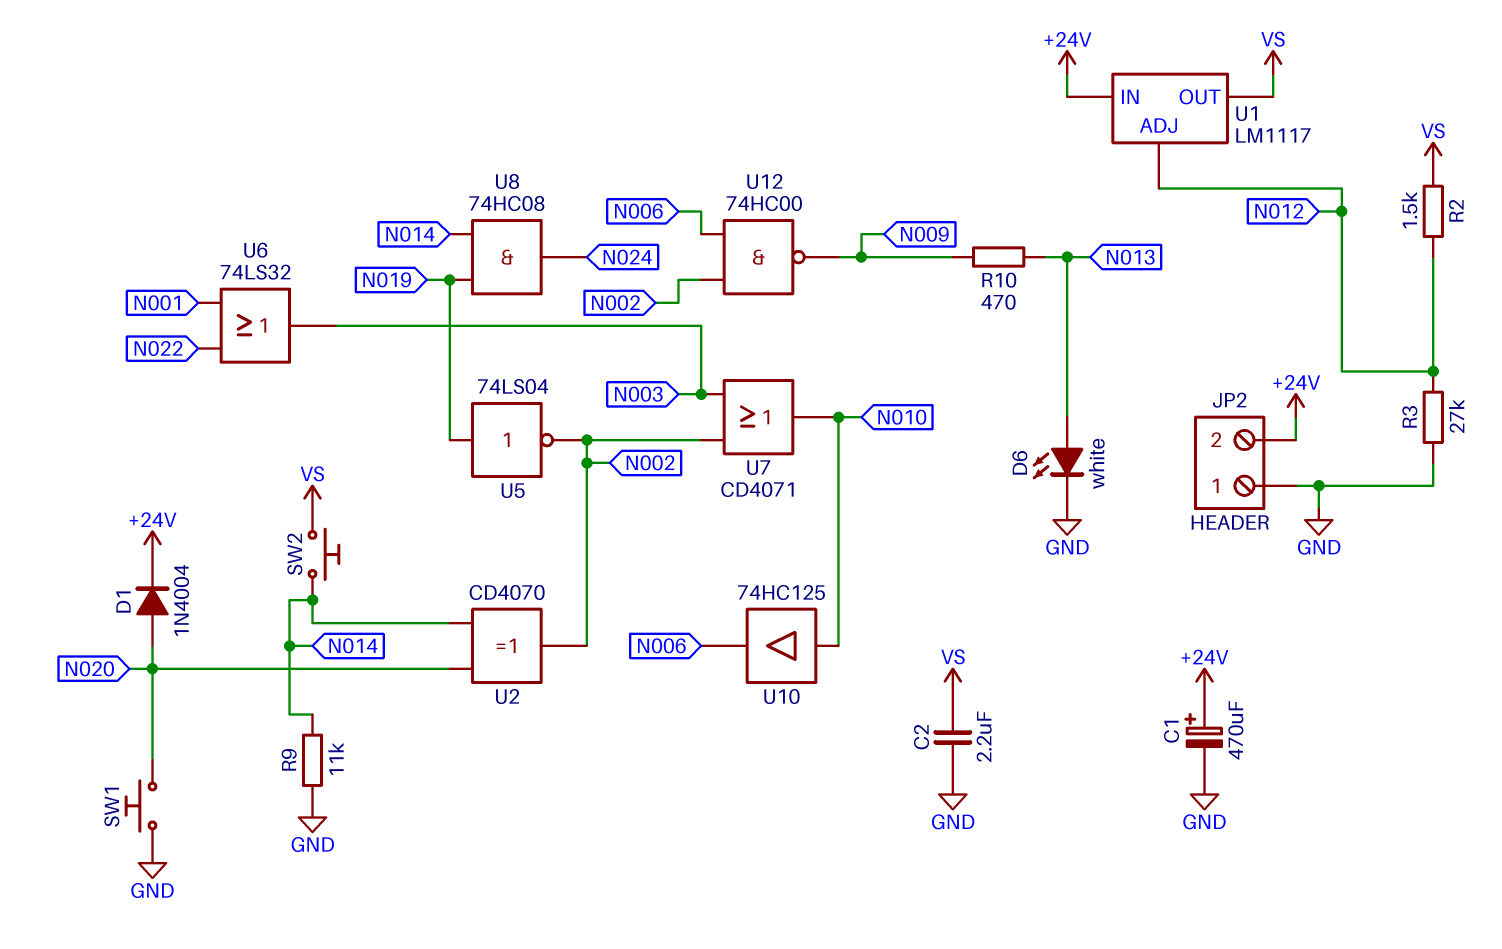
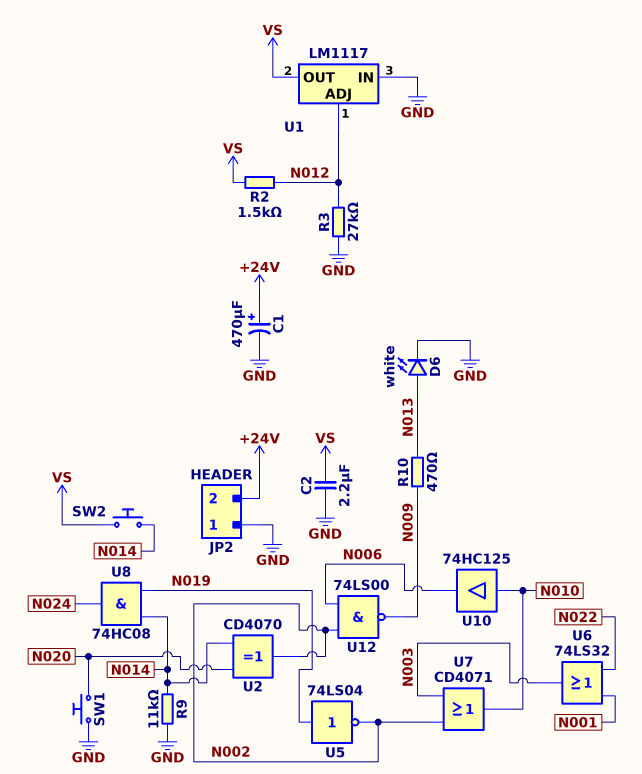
D1: diode 1N4004 (A N020, K +24V) -> none
U1 pin IN: +24V -> GND
U12: NAND 74HC00 (in N002, in N006, out N009) -> NAND 74LS00 (in N002, in N006, out N009)

